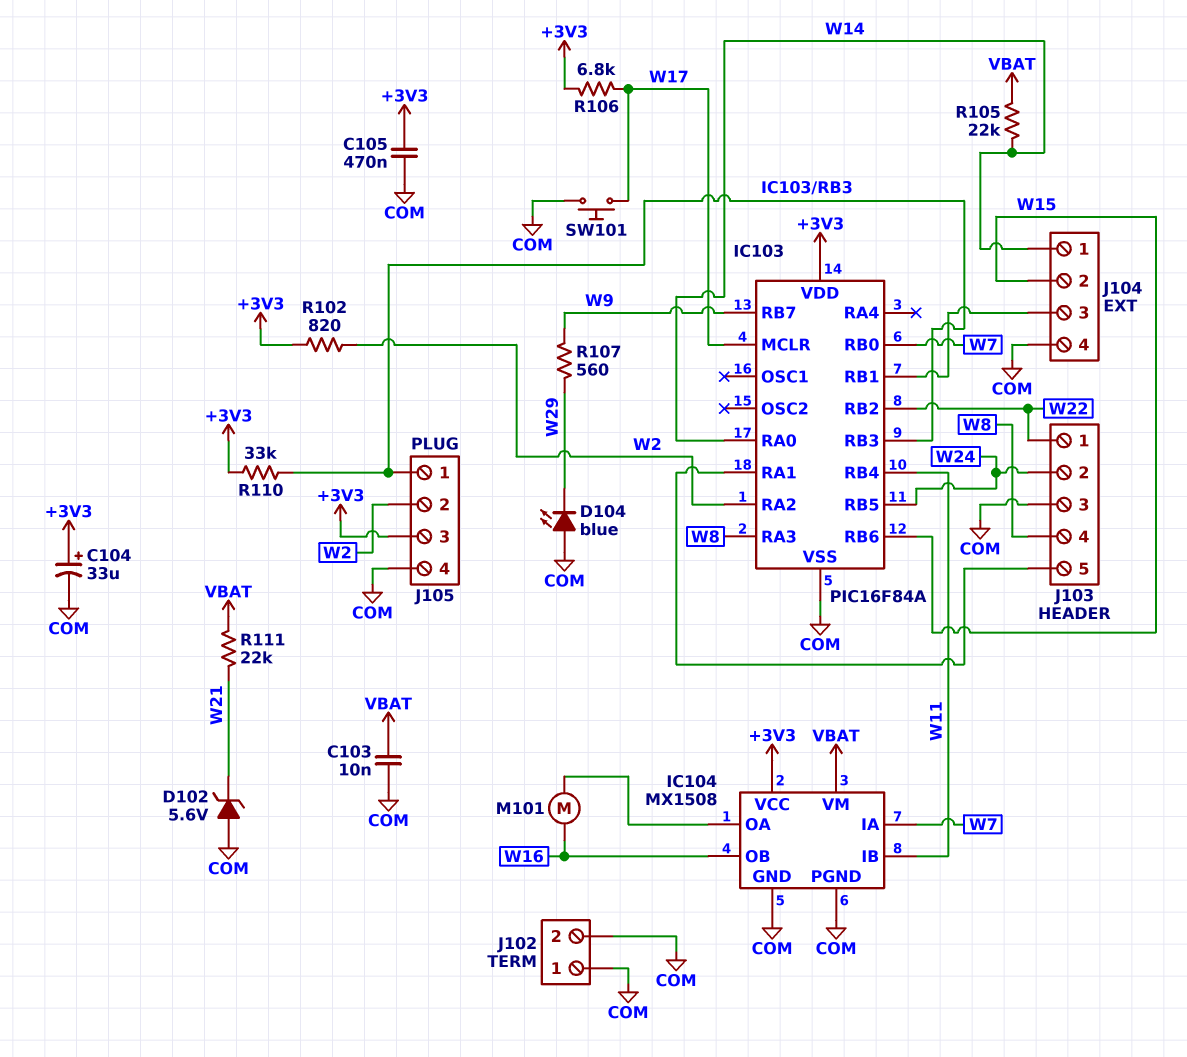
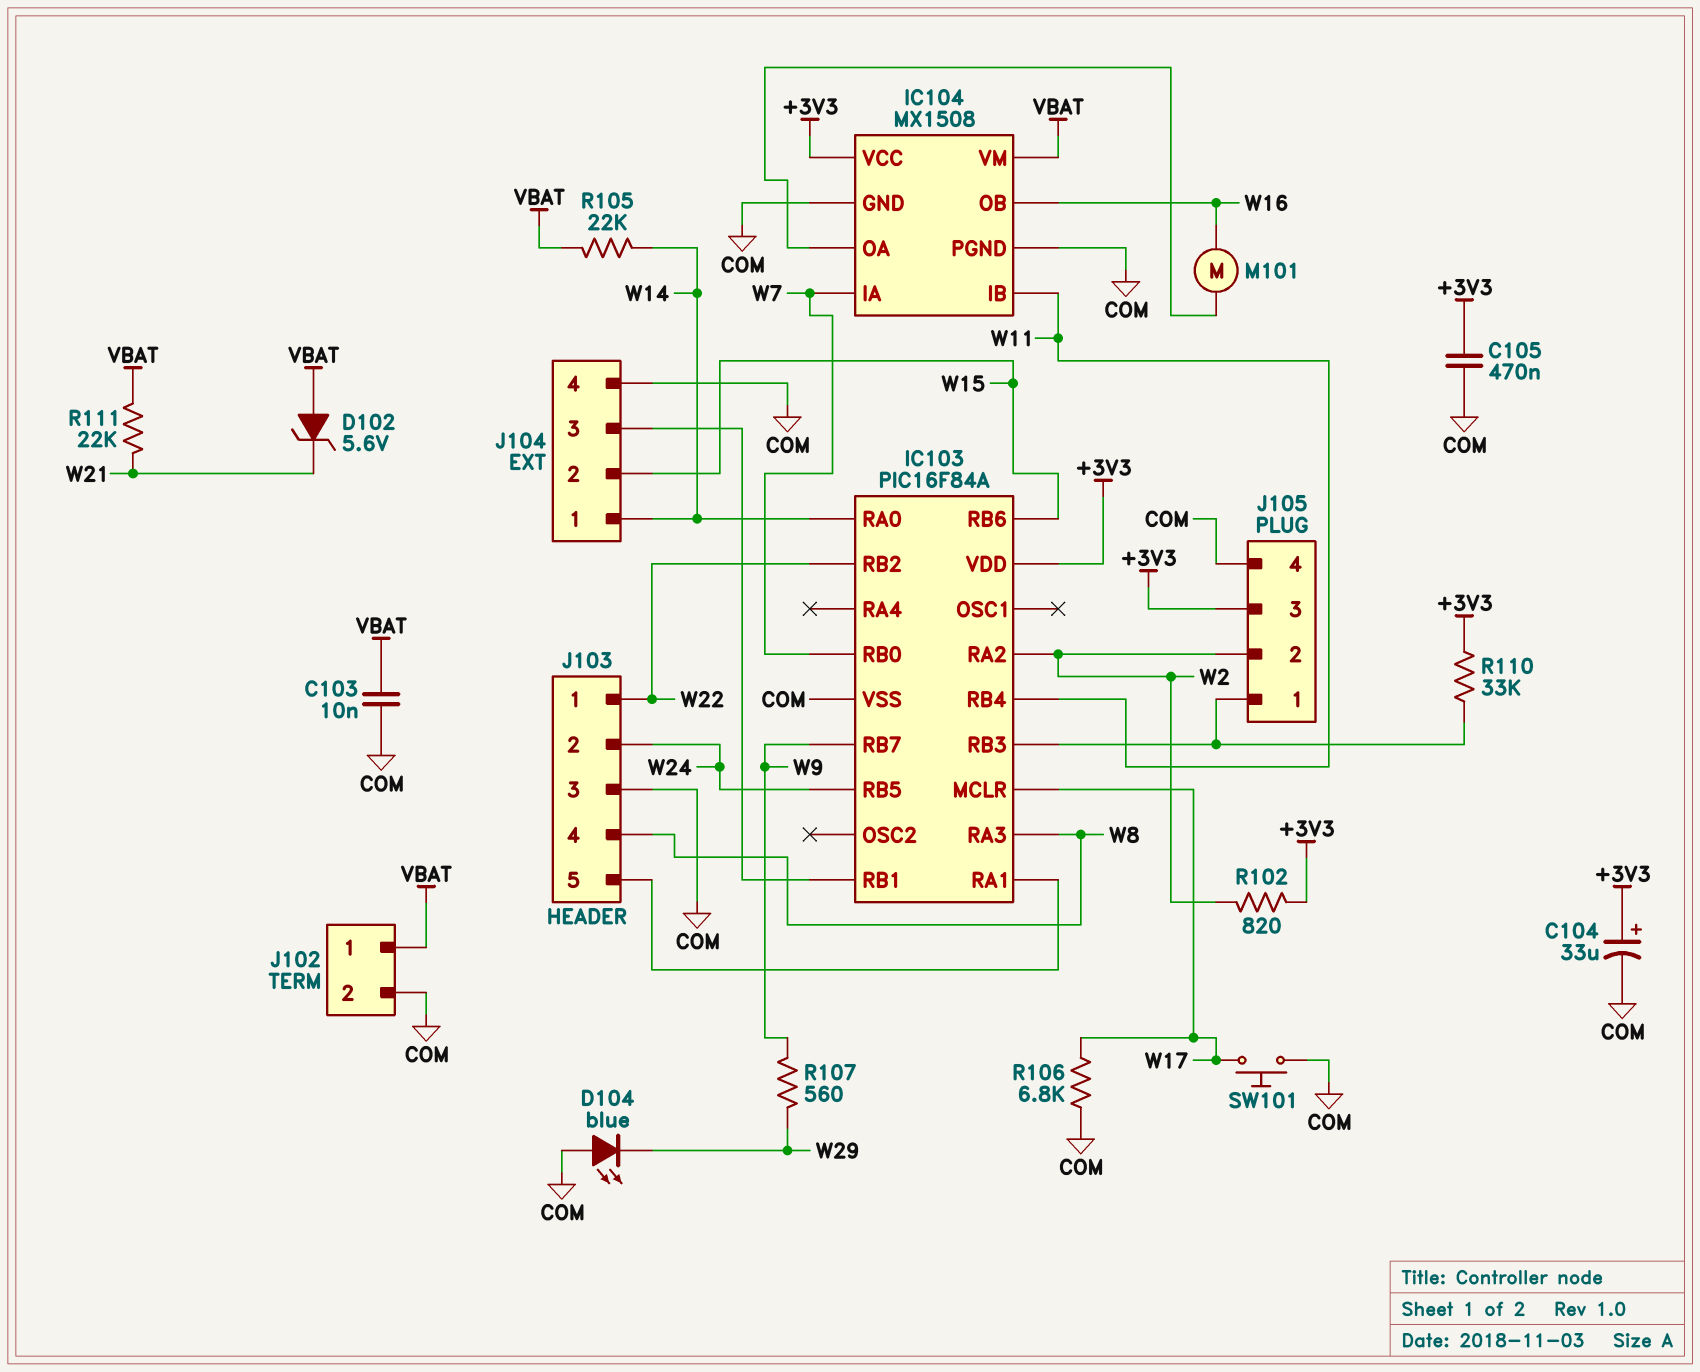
D102: zener 5.6V (A COM, K W21) -> zener 5.6V (A VBAT, K W21)
J102 pin 1: COM -> VBAT
R106: 6.8k (+3V3, W17) -> 6.8k (COM, W17)

